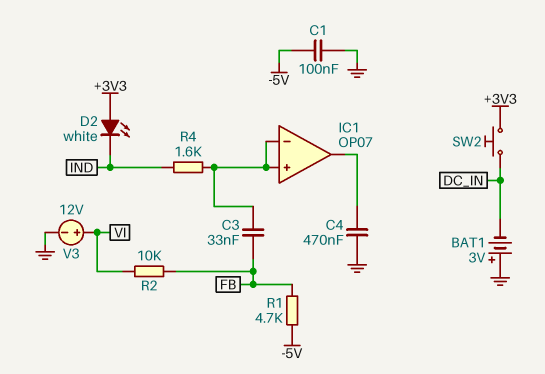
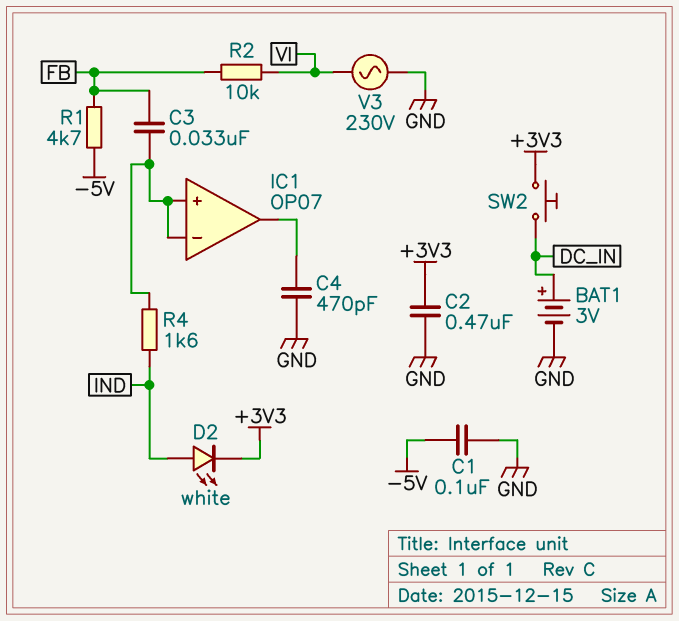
BAT1: 3V (plus GND, minus DC_IN) -> 3V (plus DC_IN, minus GND)
C2: none -> 470nF (+3V3, GND)
C4: 470nF (GND, IC1/out) -> 470pF (GND, IC1/out)
D2: LED white (A +3V3, K IND) -> LED white (A IND, K +3V3)
V3: 12V (plus VI, minus GND) -> AC 230V (GND, VI)

